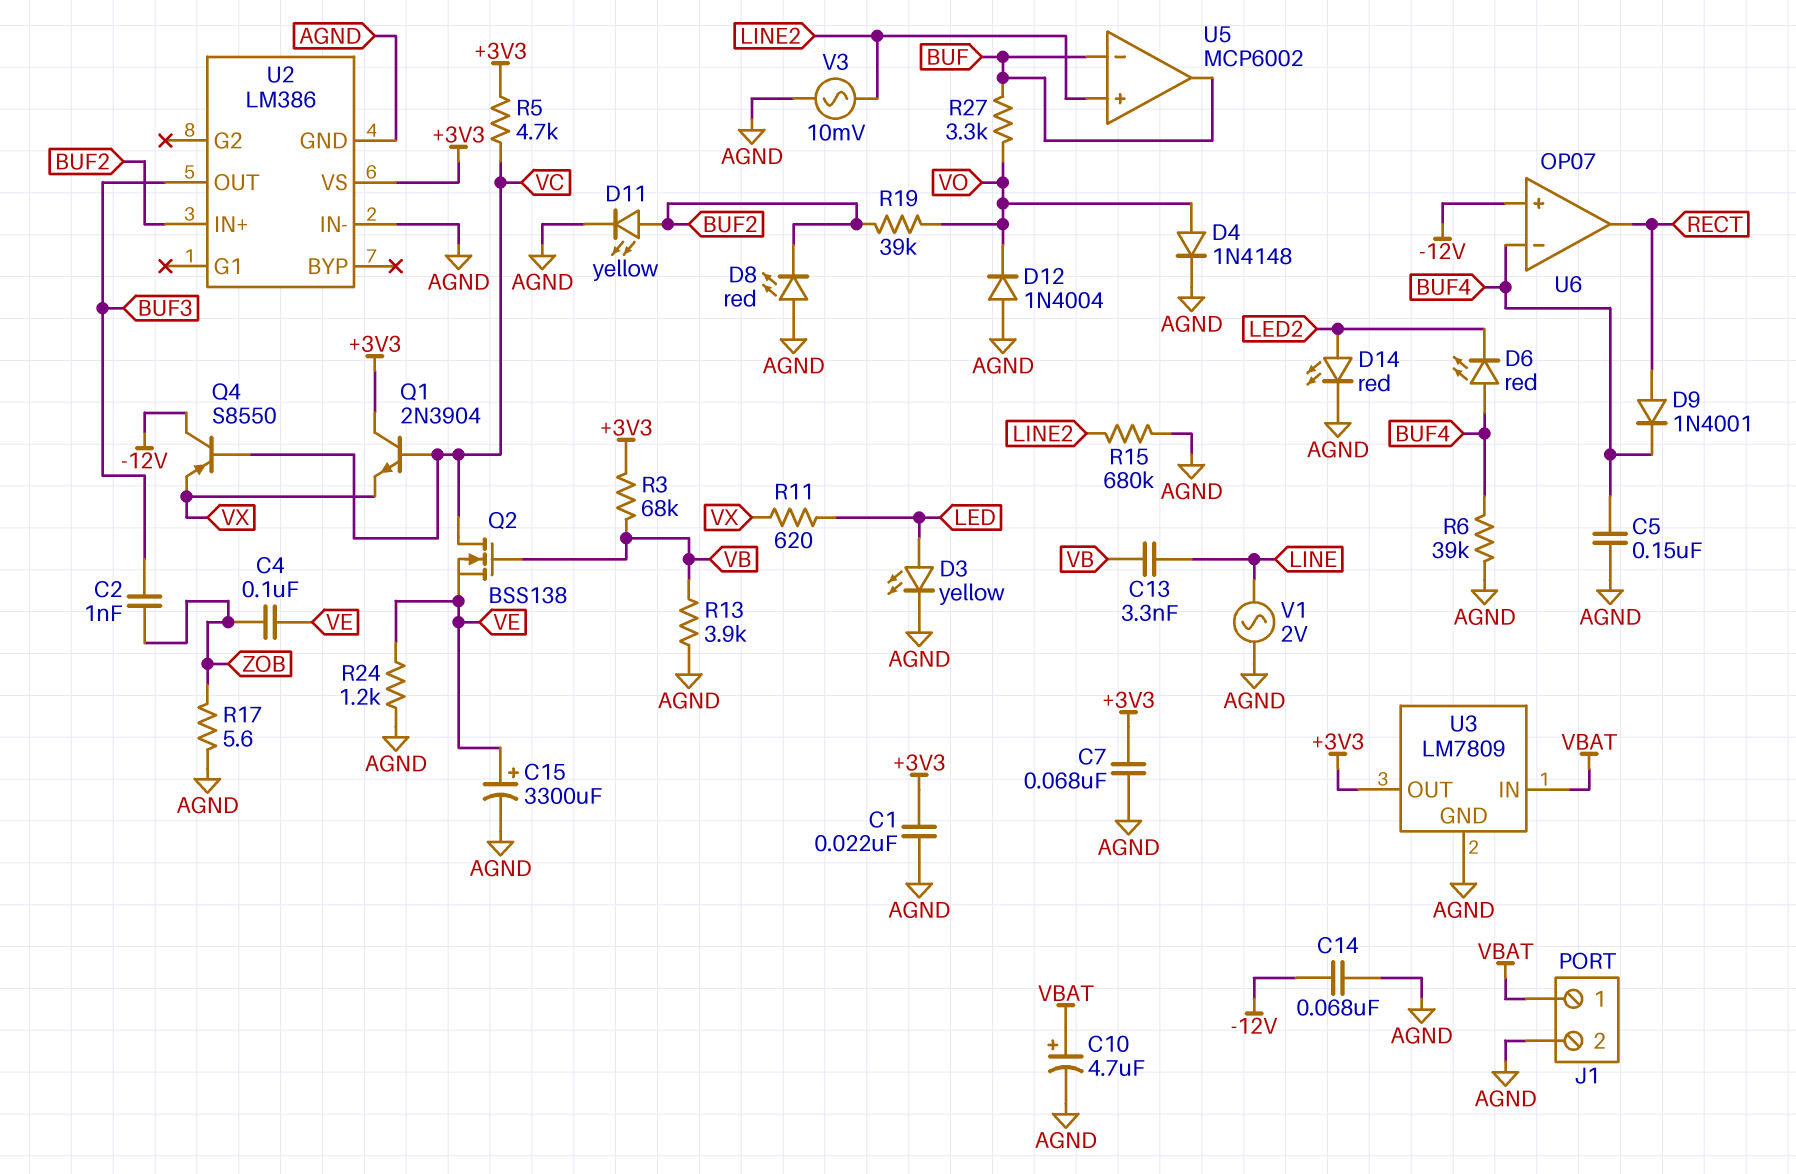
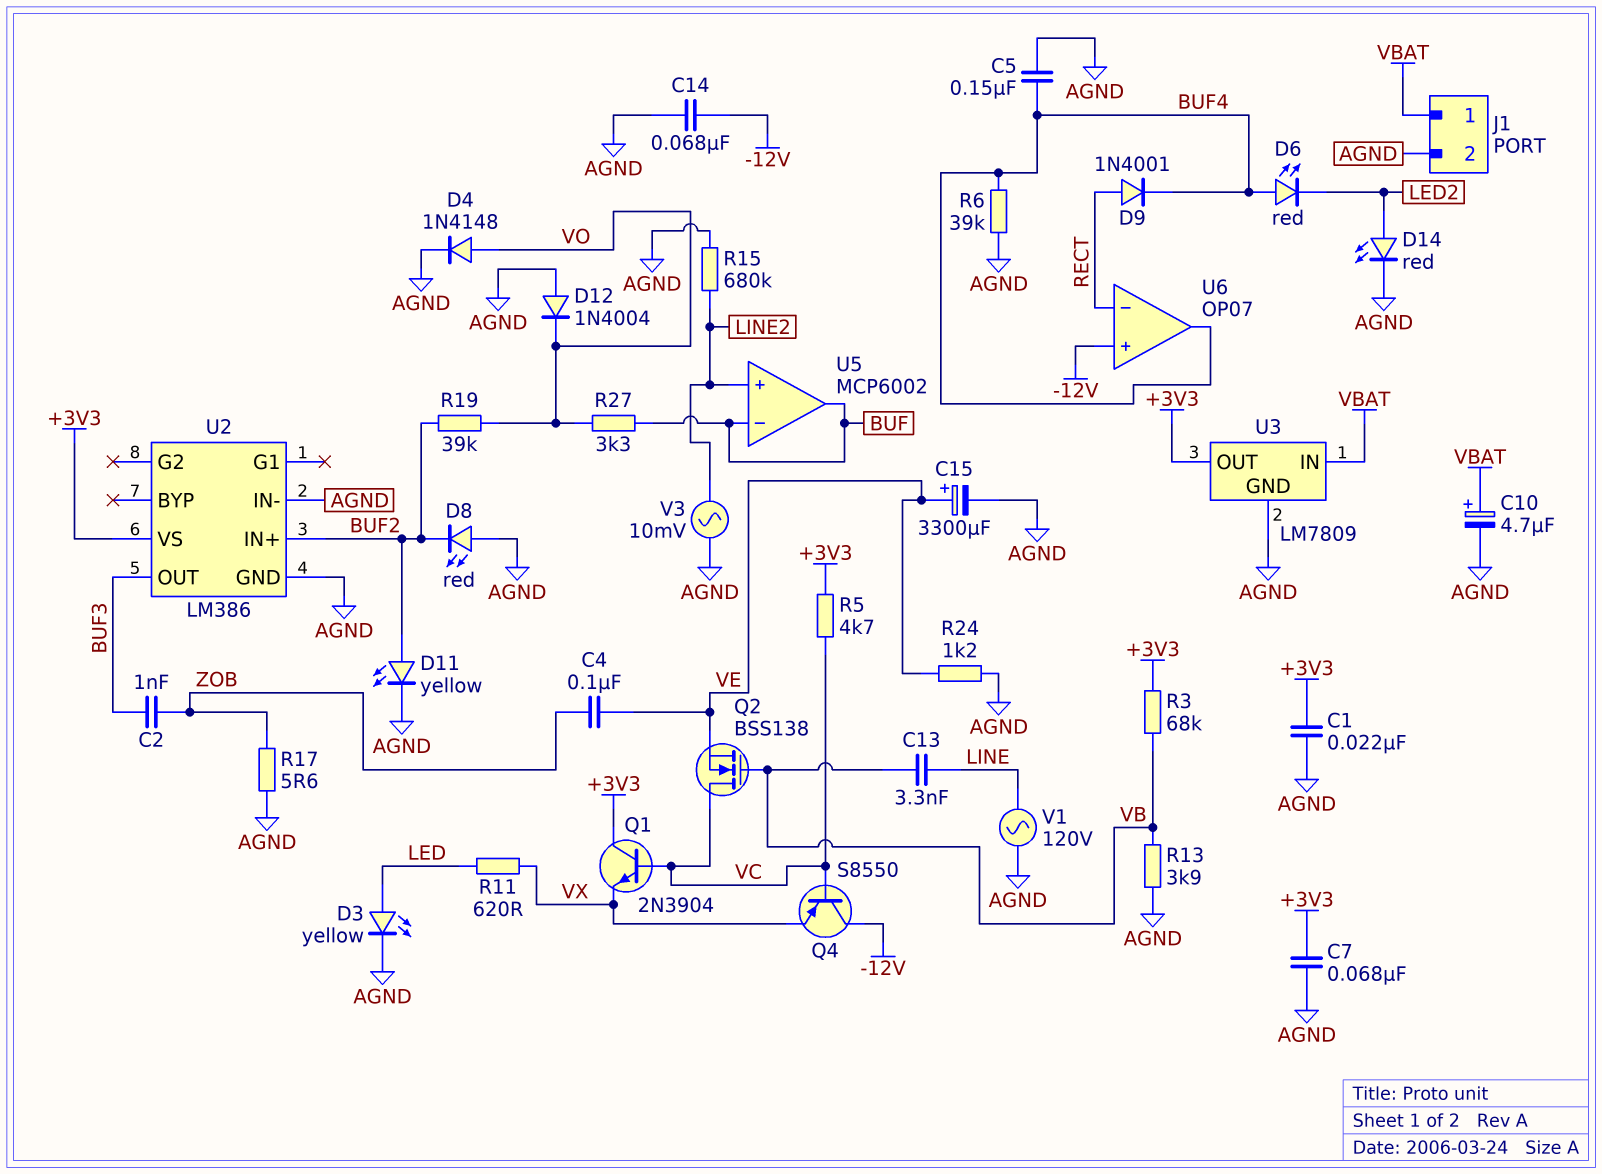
U6 pin in-: BUF4 -> RECT
U6 pin out: RECT -> BUF4
V1: AC 2V (AGND, LINE) -> AC 120V (AGND, LINE)

